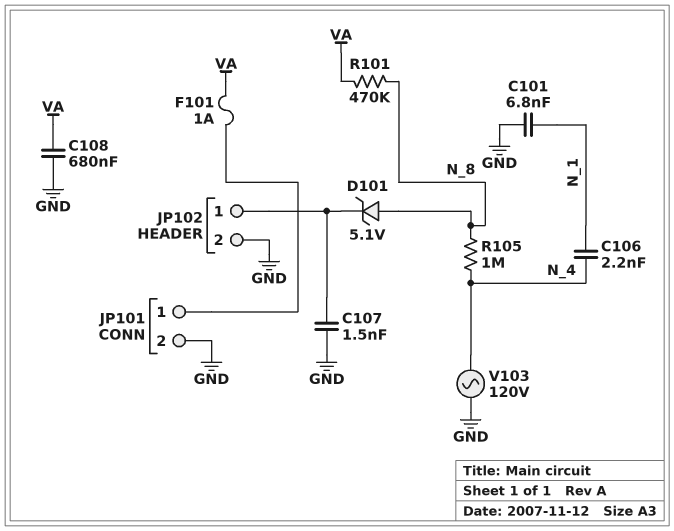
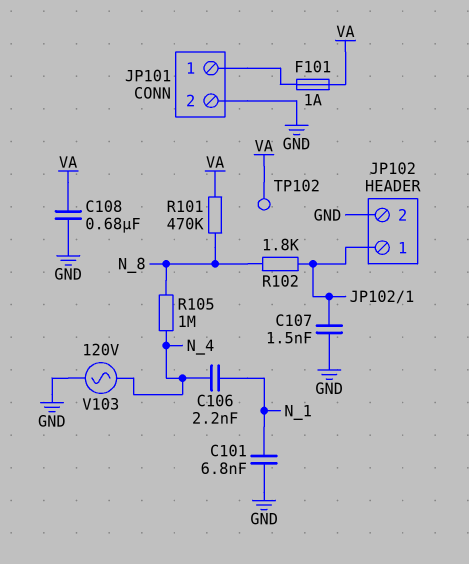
D101: zener 5.1V (A N_8, K JP102/1) -> none
R102: none -> 1.8k (JP102/1, N_8)
TP102: none -> test point (VA)

